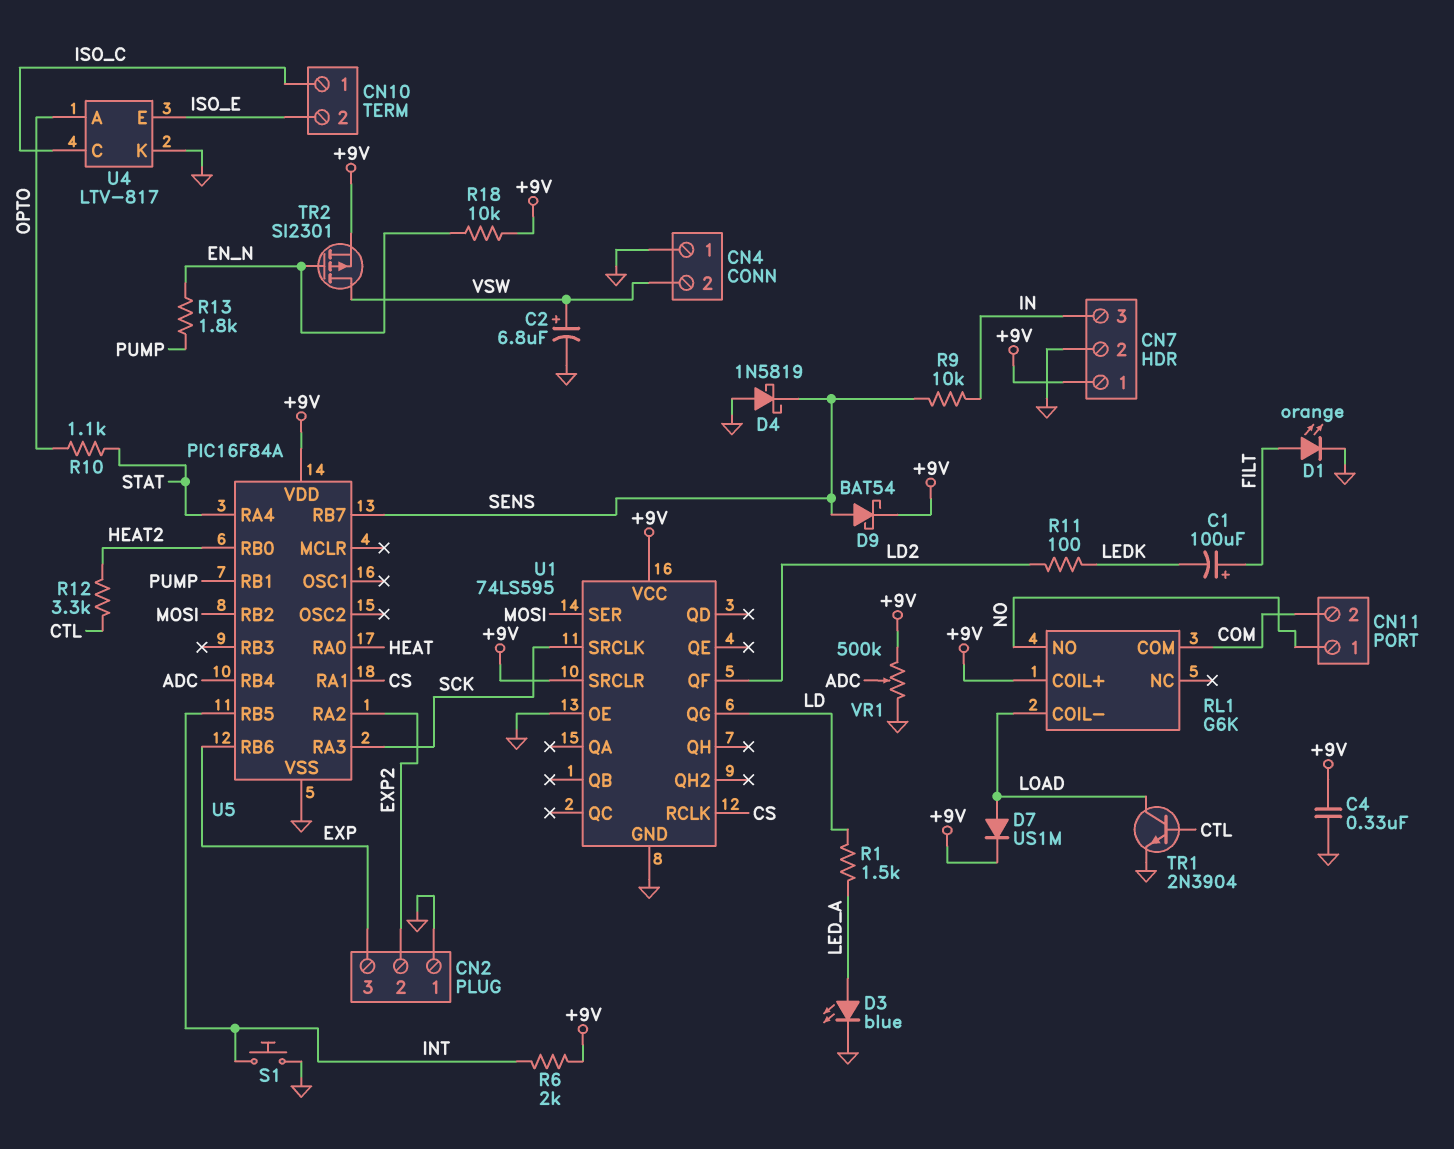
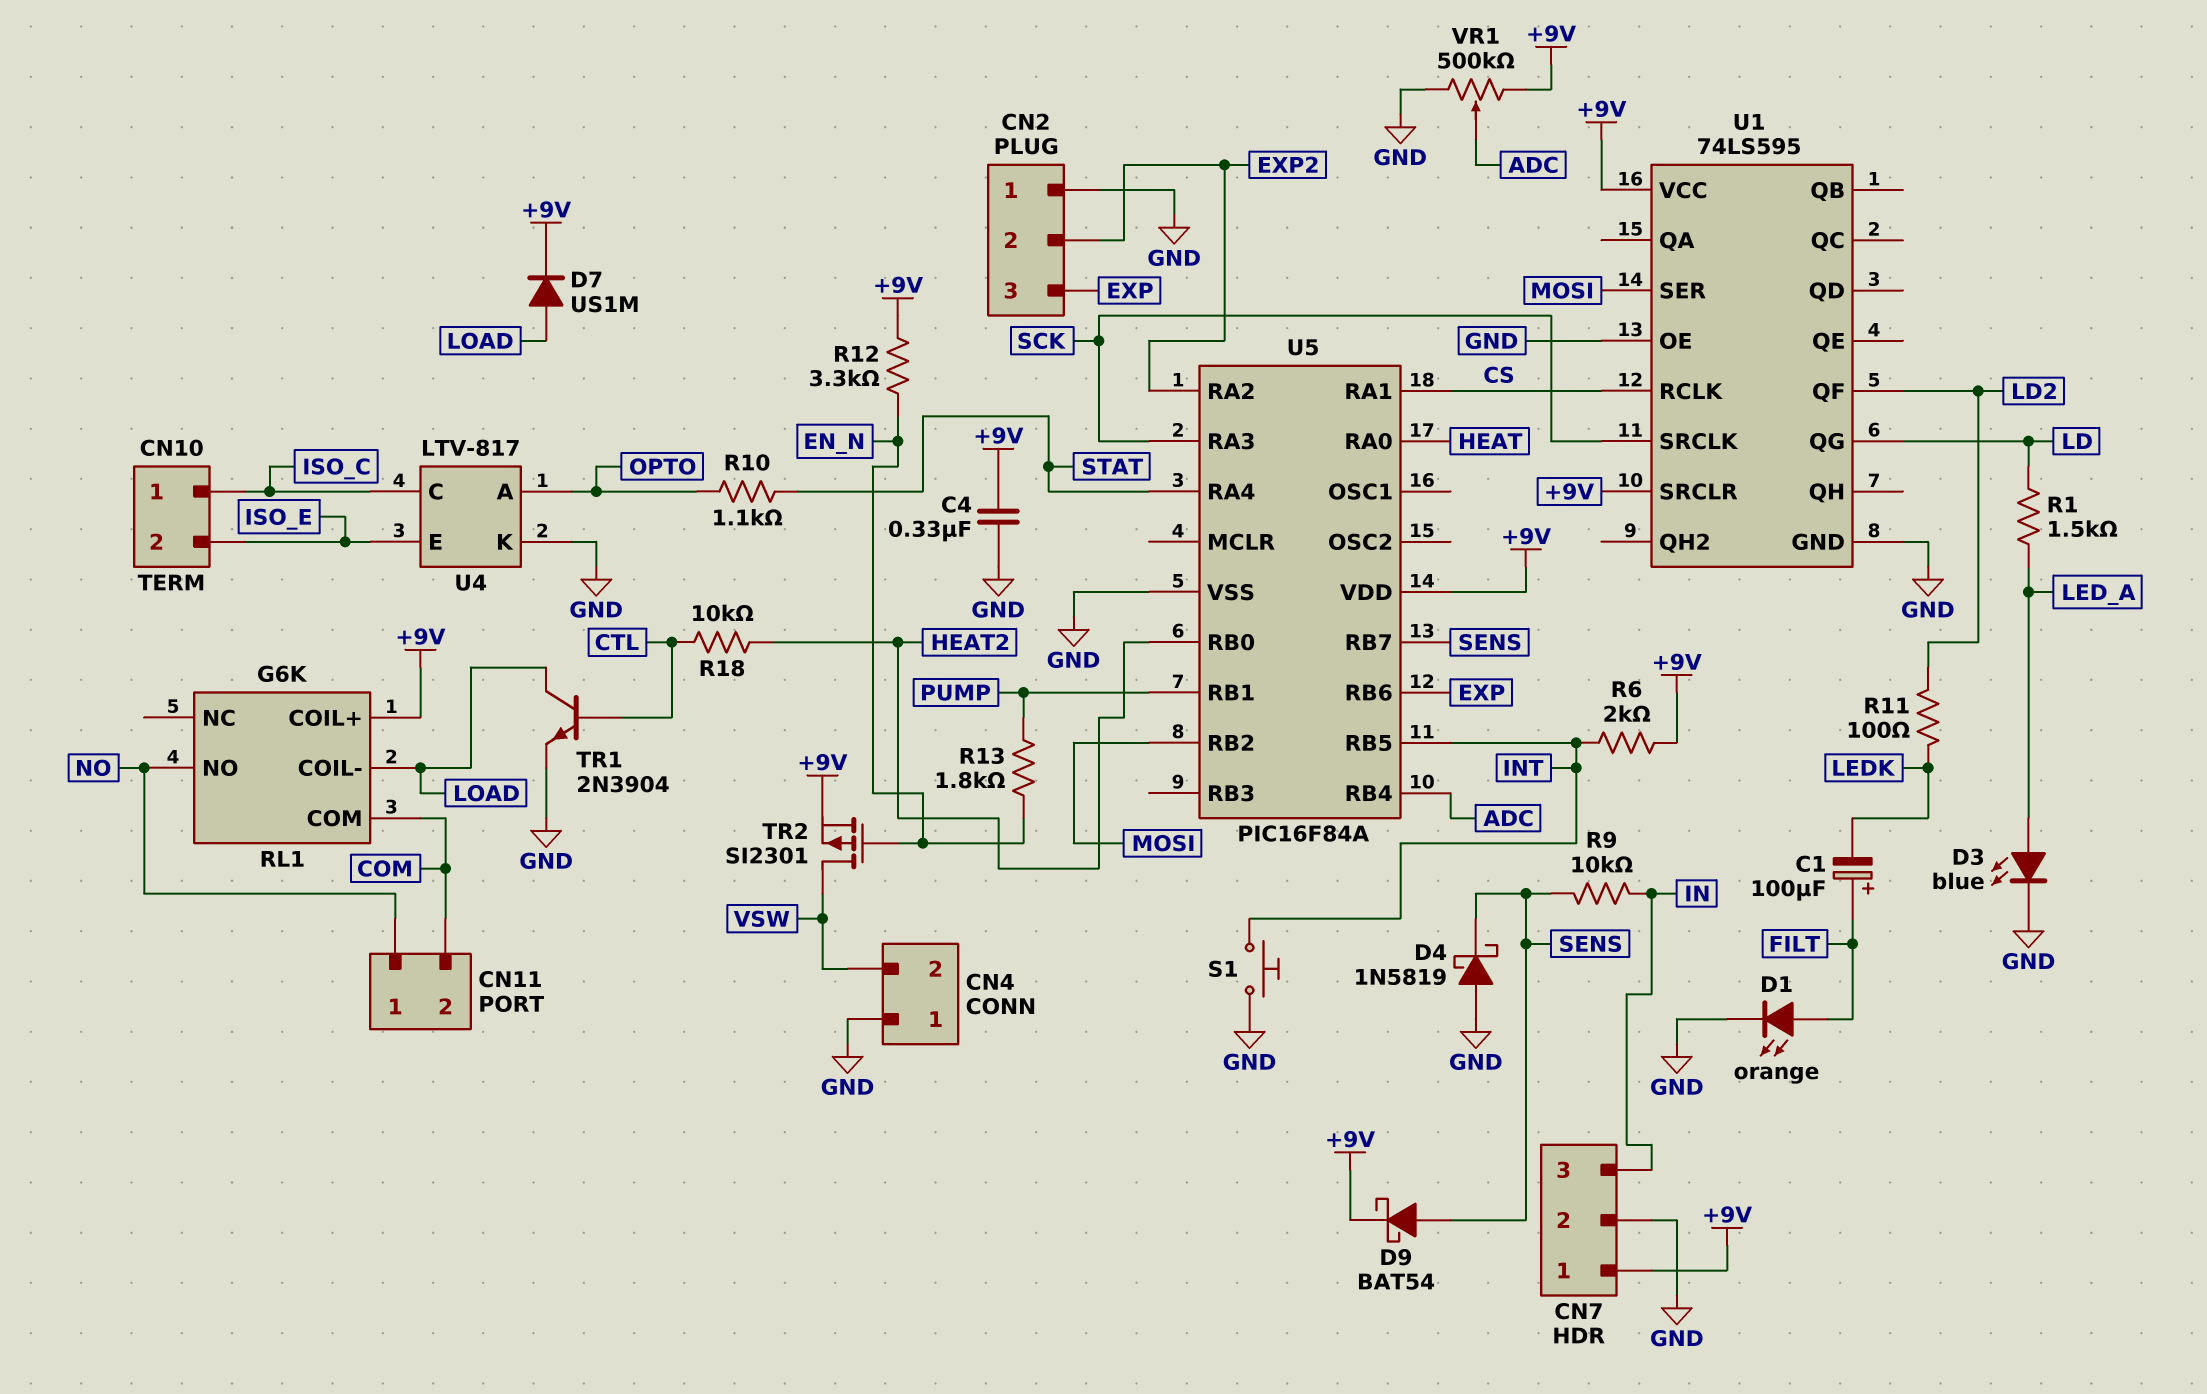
C2: 6.8uF (plus VSW, minus GND) -> none
R12: 3.3k (CTL, HEAT2) -> 3.3k (+9V, EN_N)
R18: 10k (+9V, EN_N) -> 10k (CTL, HEAT2)

